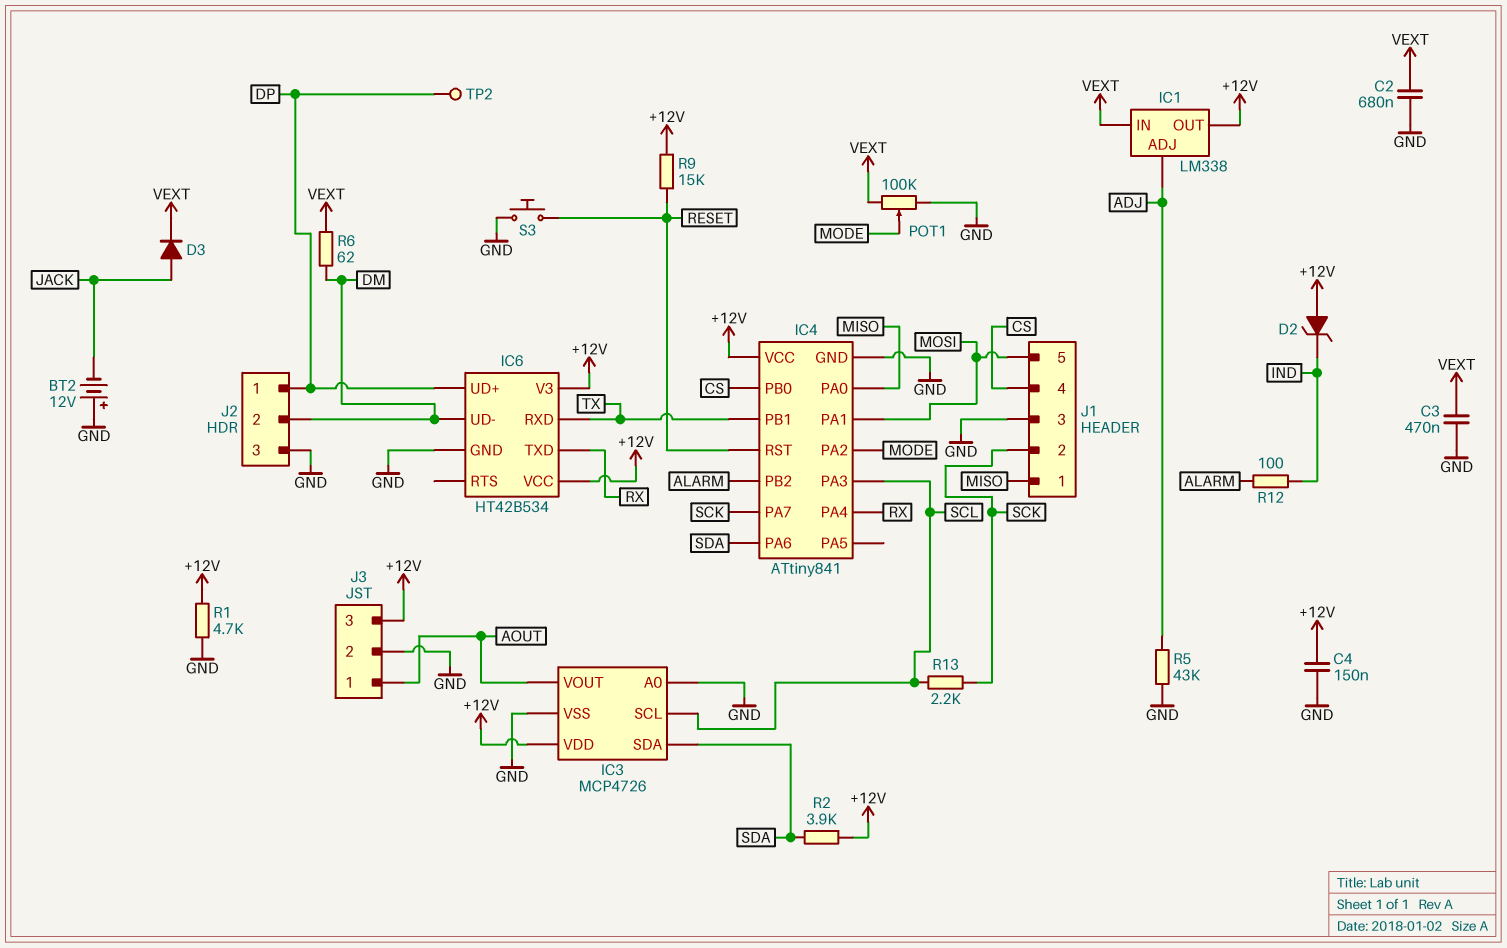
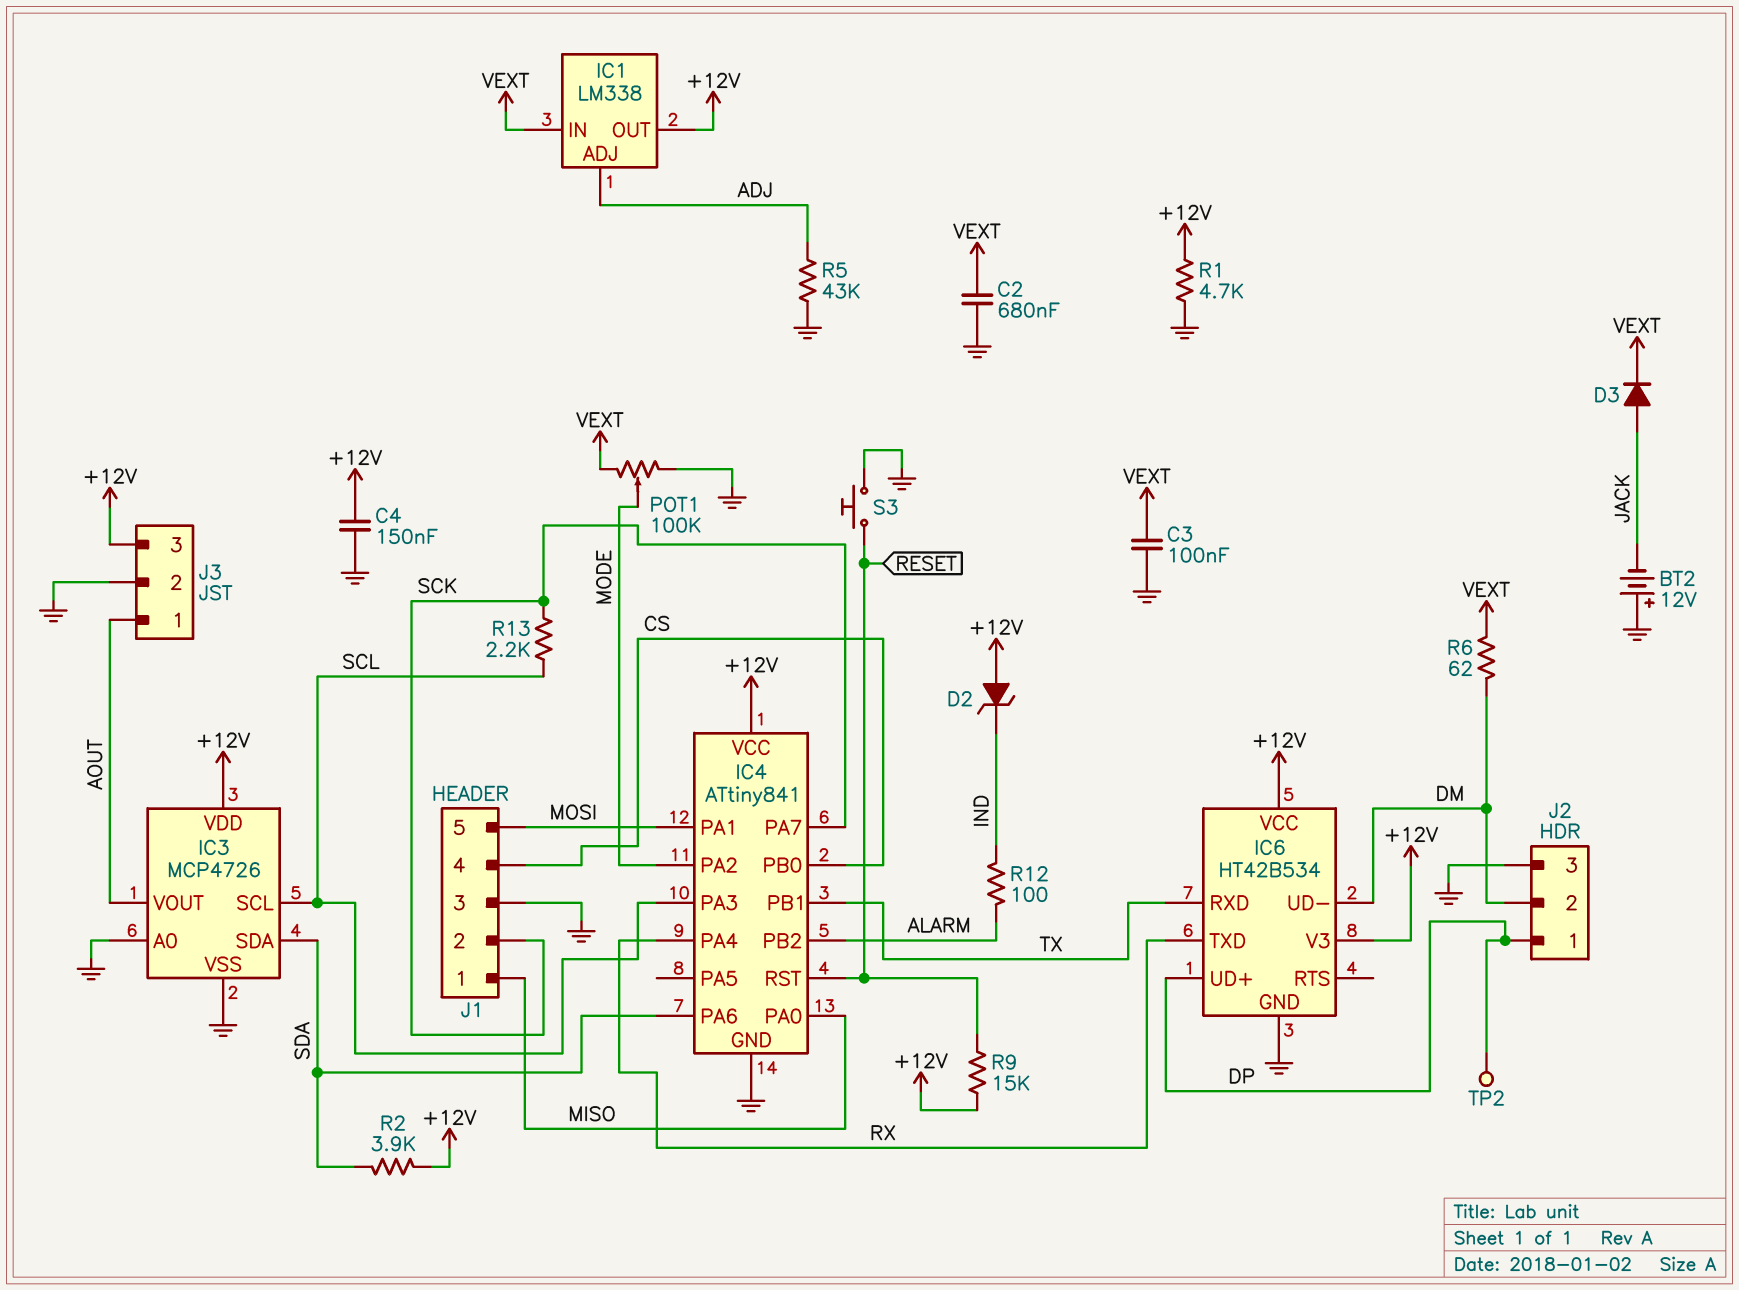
C3: 470nF (GND, VEXT) -> 100nF (GND, VEXT)

